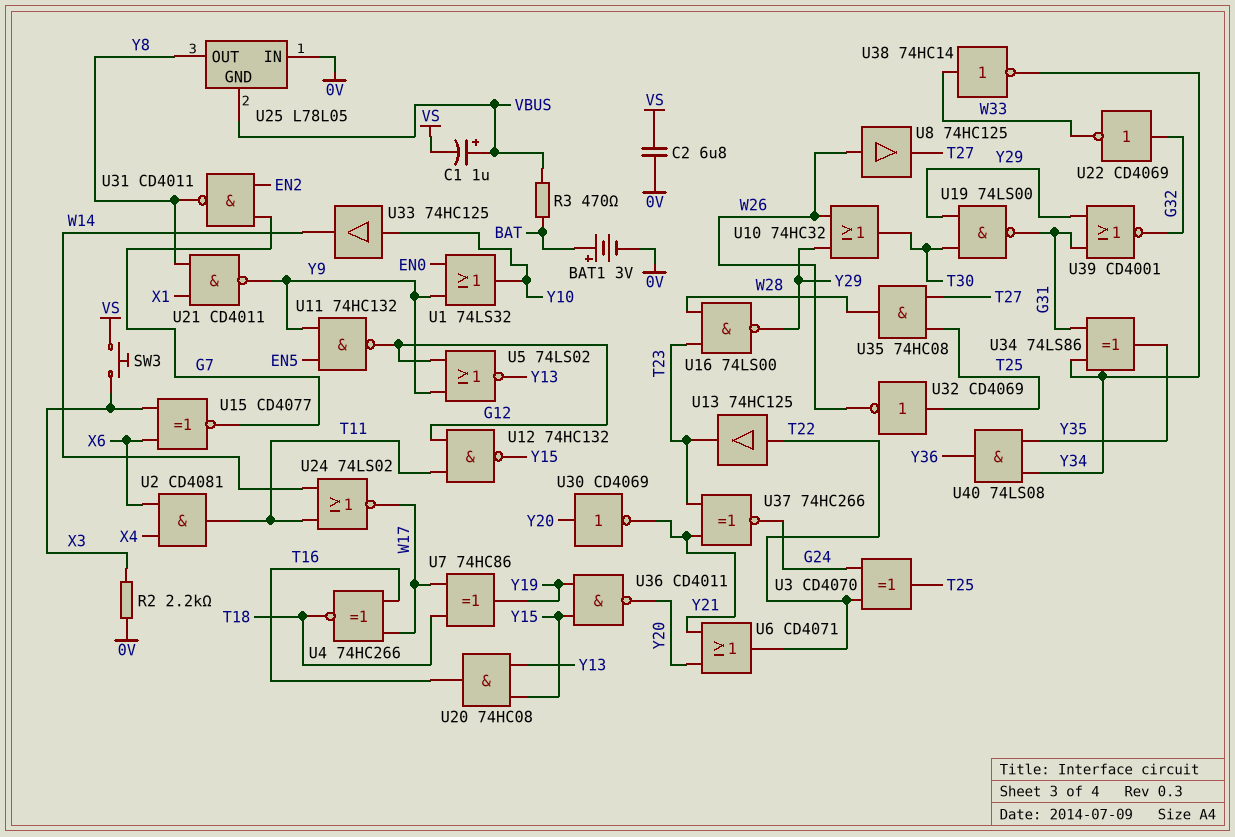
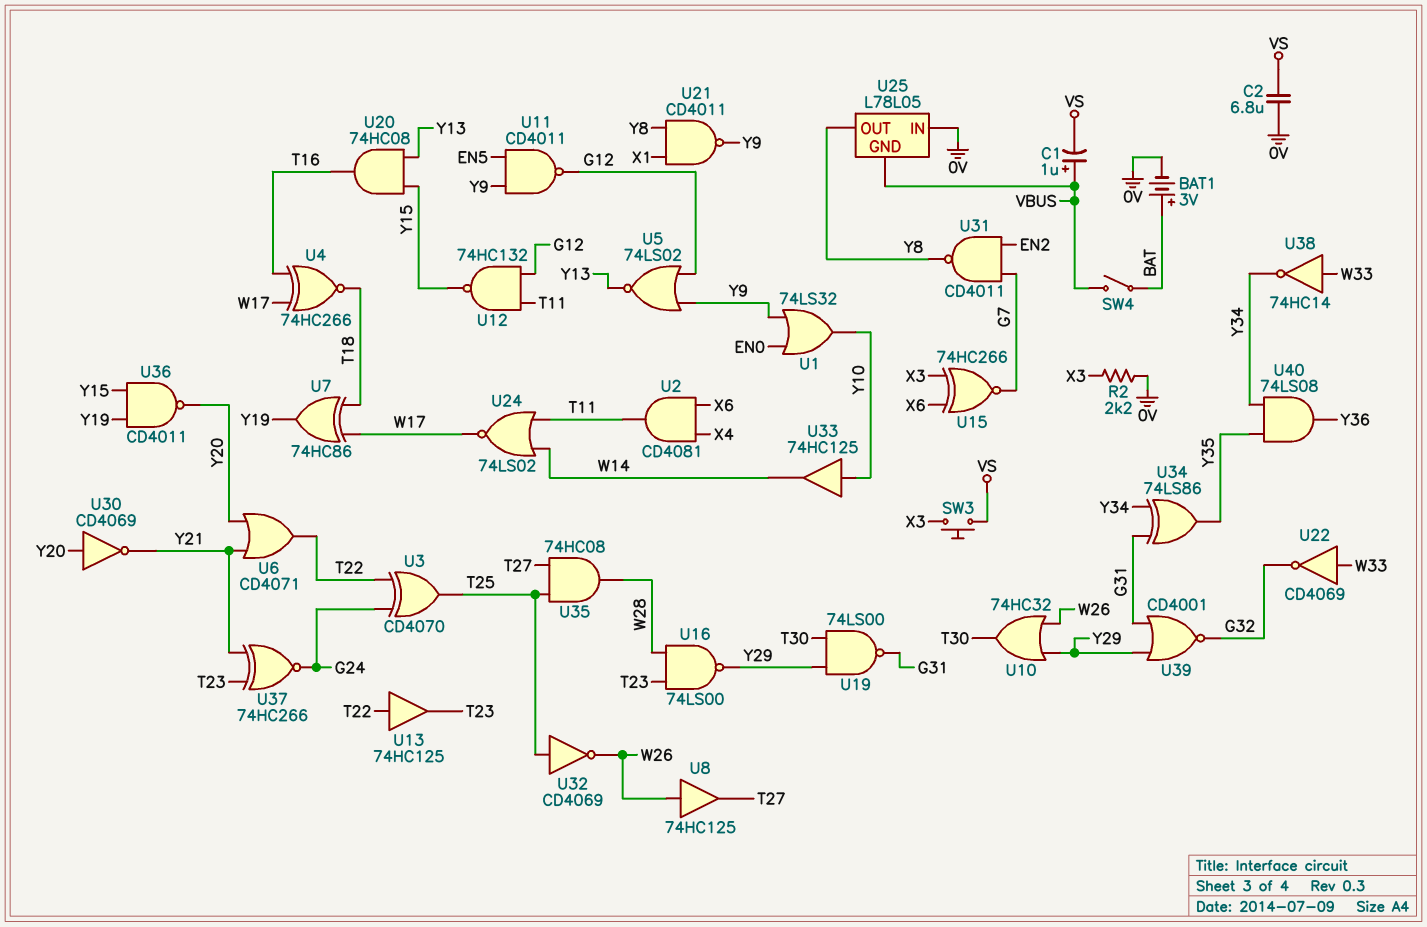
R3: 470 (BAT, VBUS) -> none
SW4: none -> switch (BAT, VBUS)
U11: NAND 74HC132 (in EN5, in Y9, out G12) -> NAND CD4011 (in EN5, in Y9, out G12)
U15: XNOR CD4077 (in X3, in X6, out G7) -> XNOR 74HC266 (in X3, in X6, out G7)
U22: NOT CD4069 (in G32, out W33) -> NOT CD4069 (in W33, out G32)

